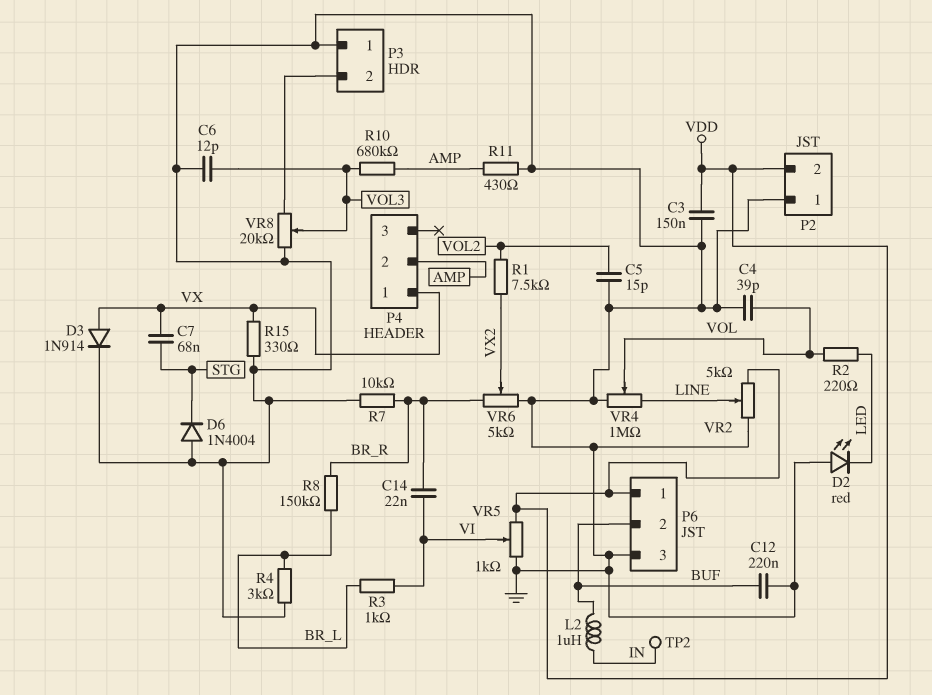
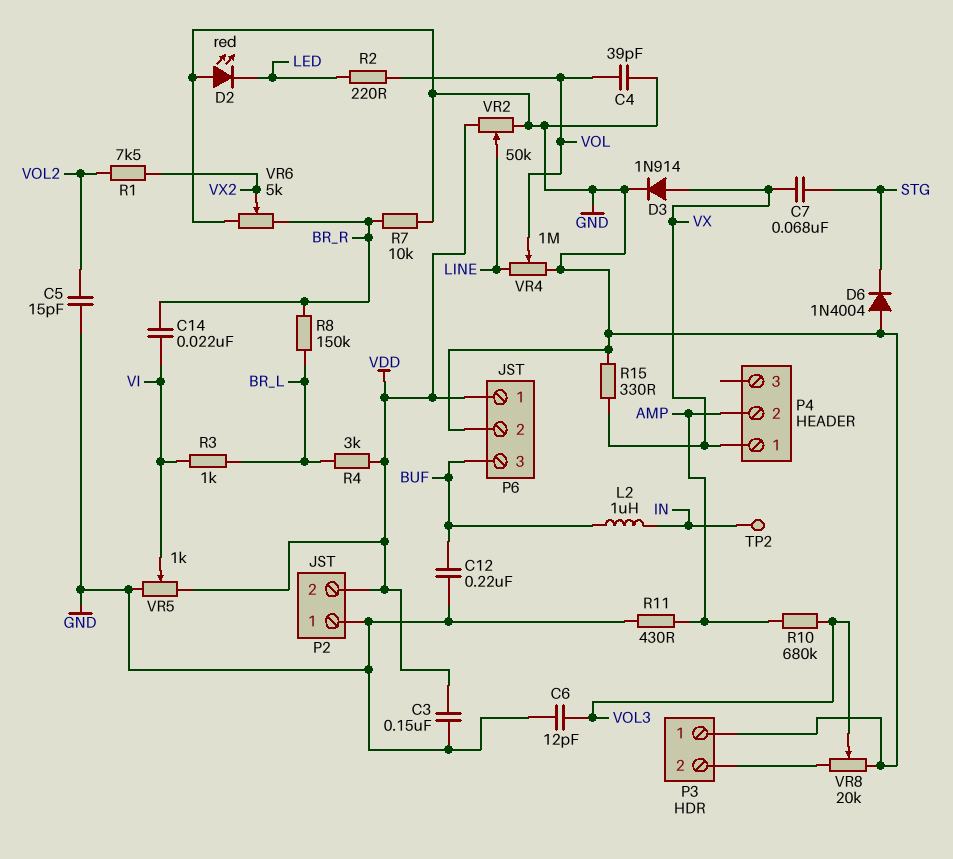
P6 pin 2: BUF -> GND
P6 pin 3: GND -> BUF
R4: 3k (BR_L, GND) -> 3k (BR_L, VDD)
VR2: 5k (GND, VDD, wiper LINE) -> 50k (GND, VDD, wiper LINE)

